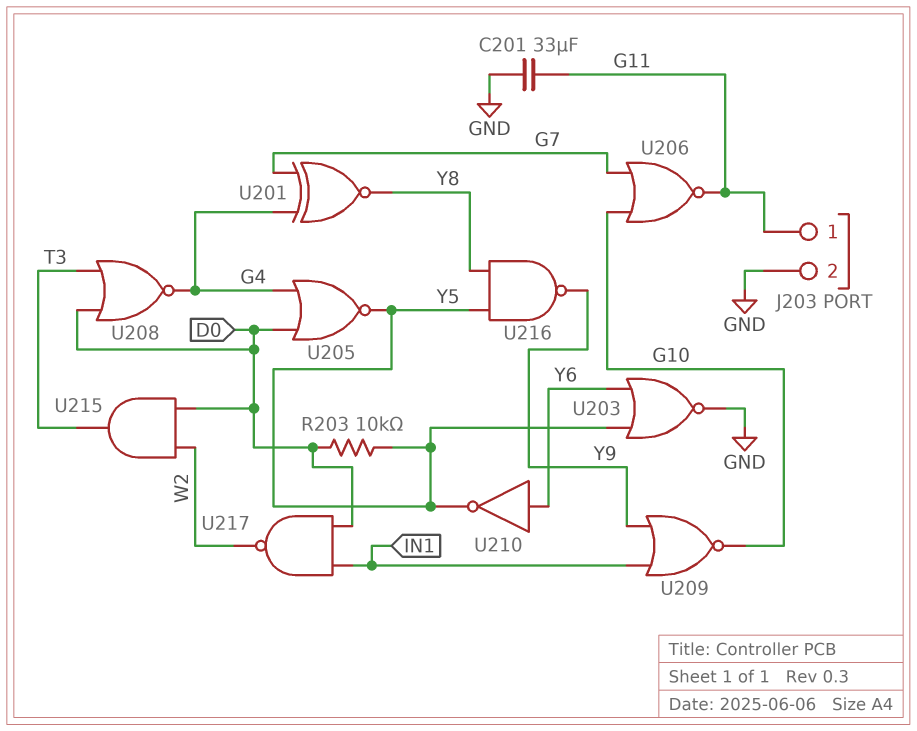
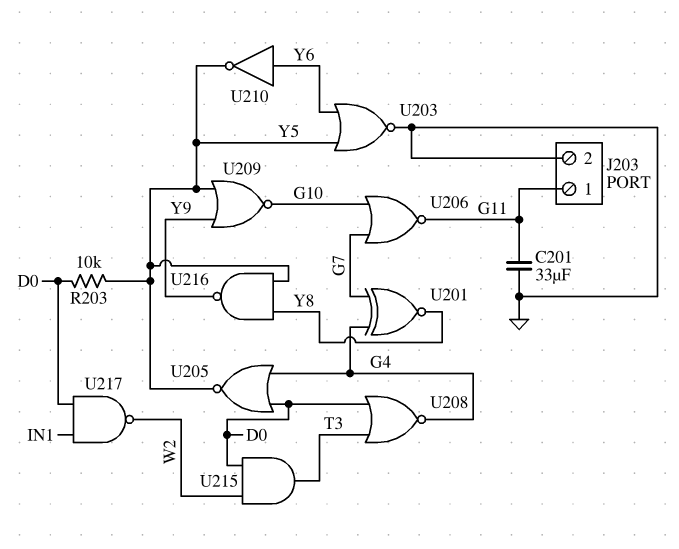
U209: NOR (in IN1, in Y9, out G10) -> NOR (in Y5, in Y9, out G10)

